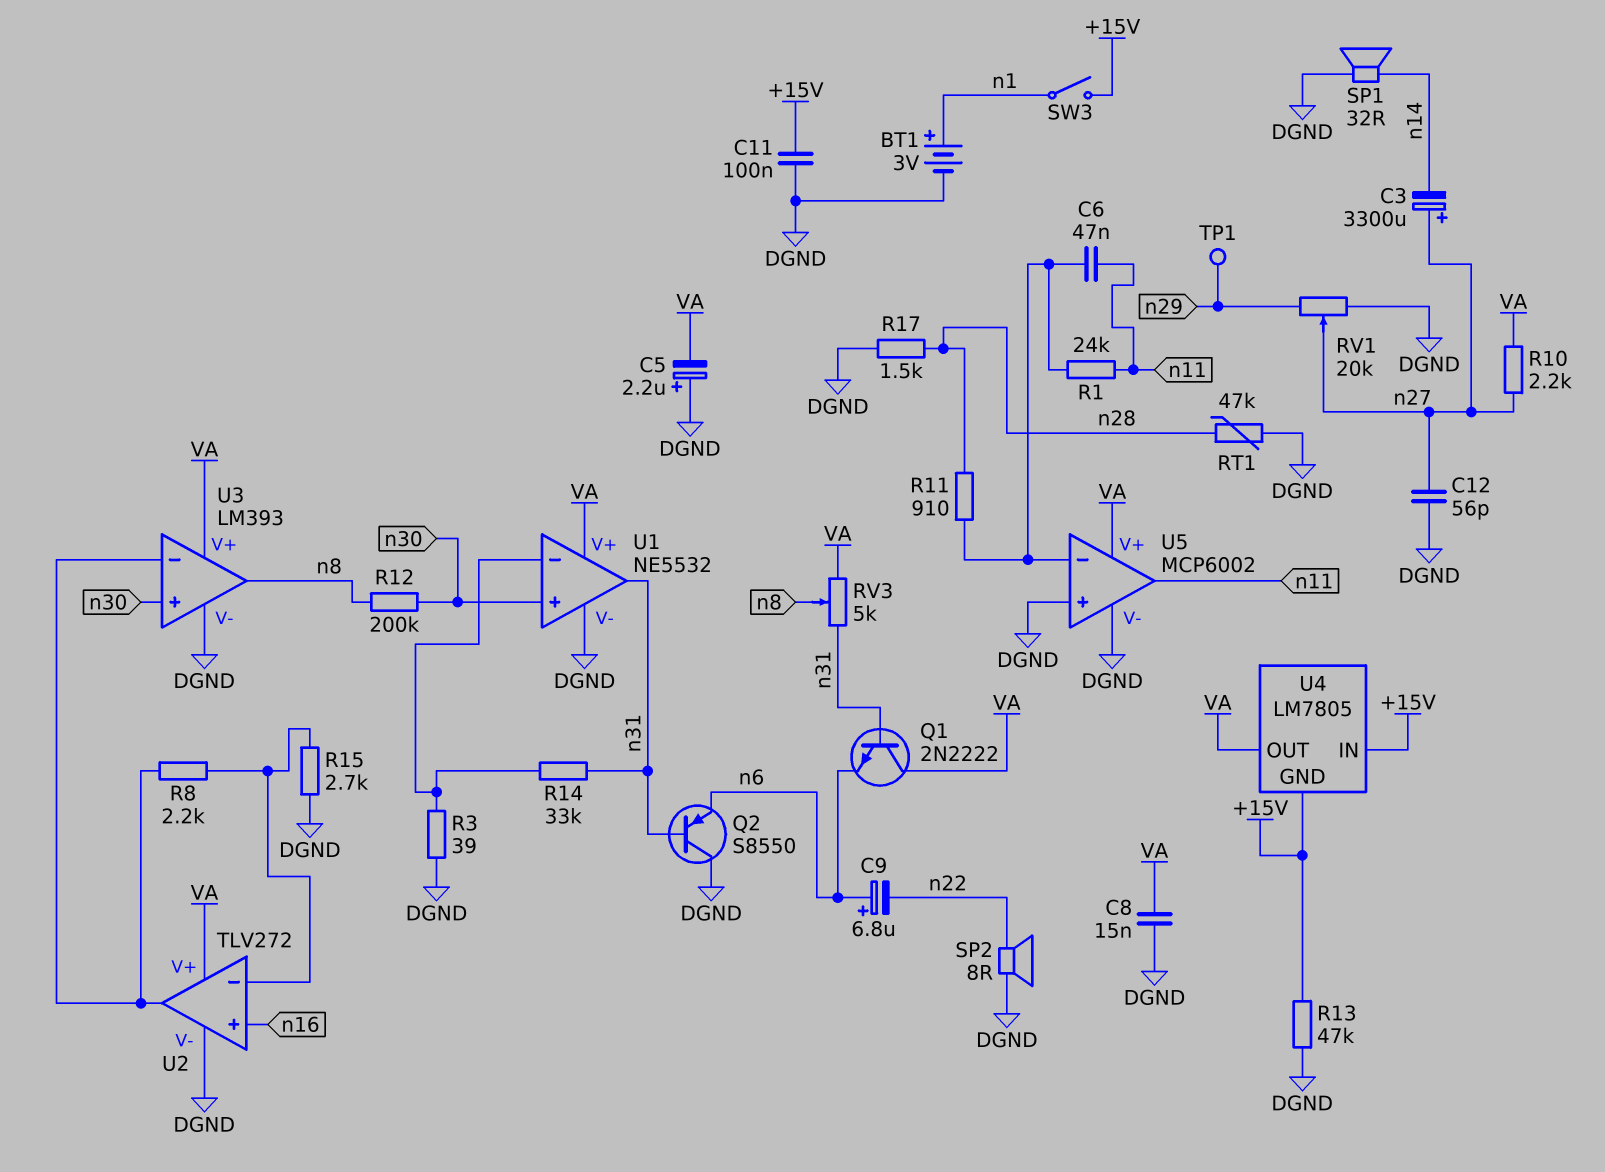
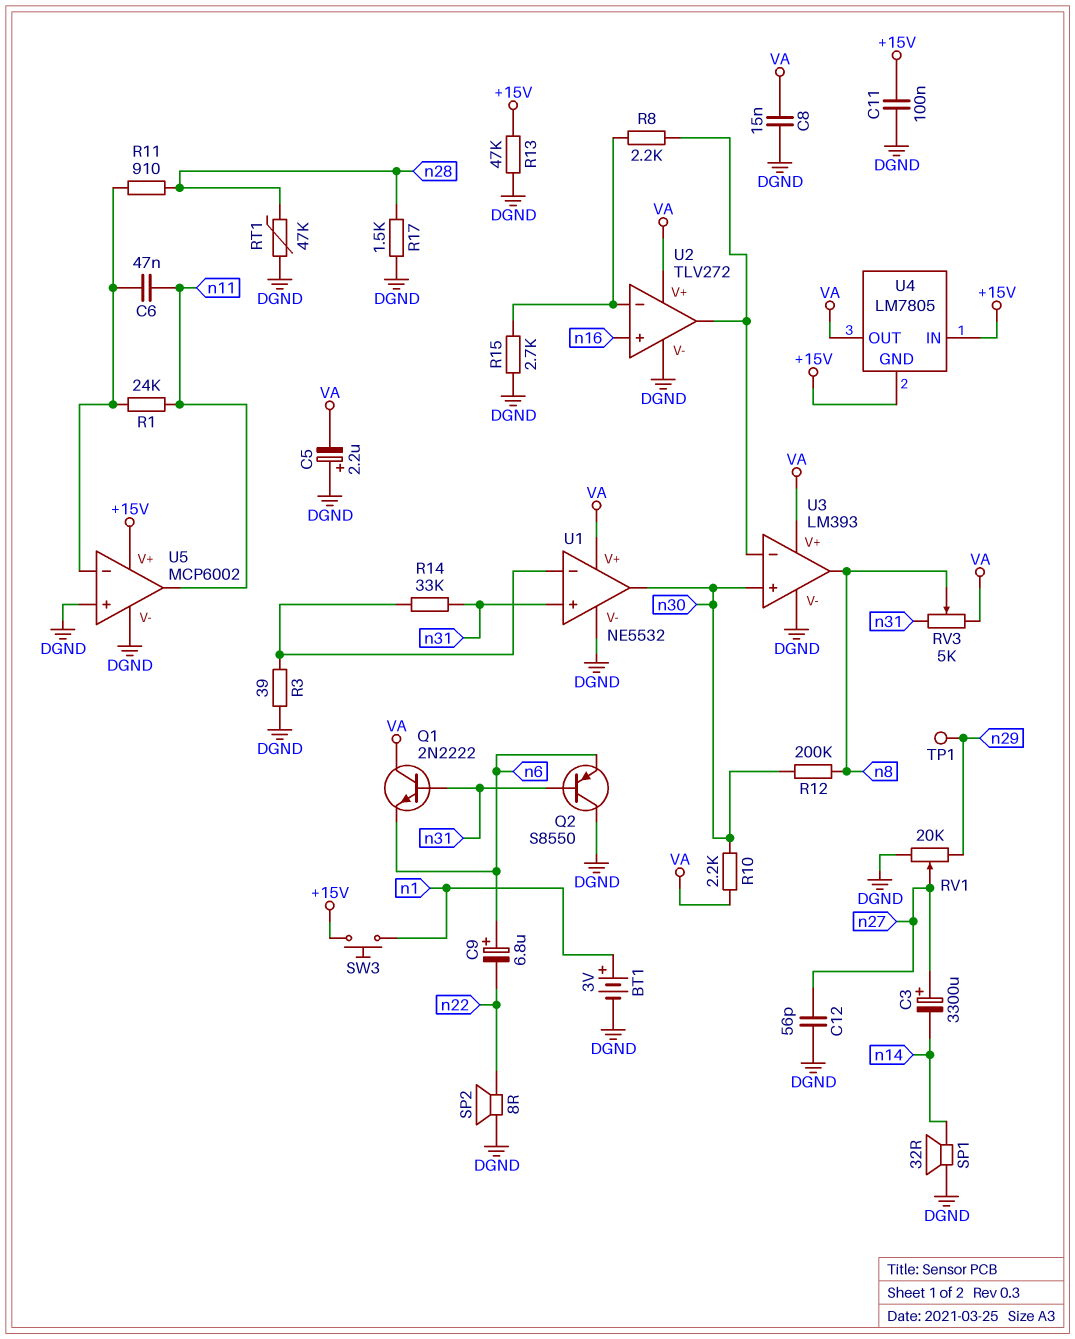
R10: 2.2k (VA, n27) -> 2.2k (VA, n30)
SW3: switch (+15V, n1) -> button (+15V, n1)
U1 pin in+: n30 -> n31
U1 pin out: n31 -> n30
U5 pin V+: VA -> +15V

